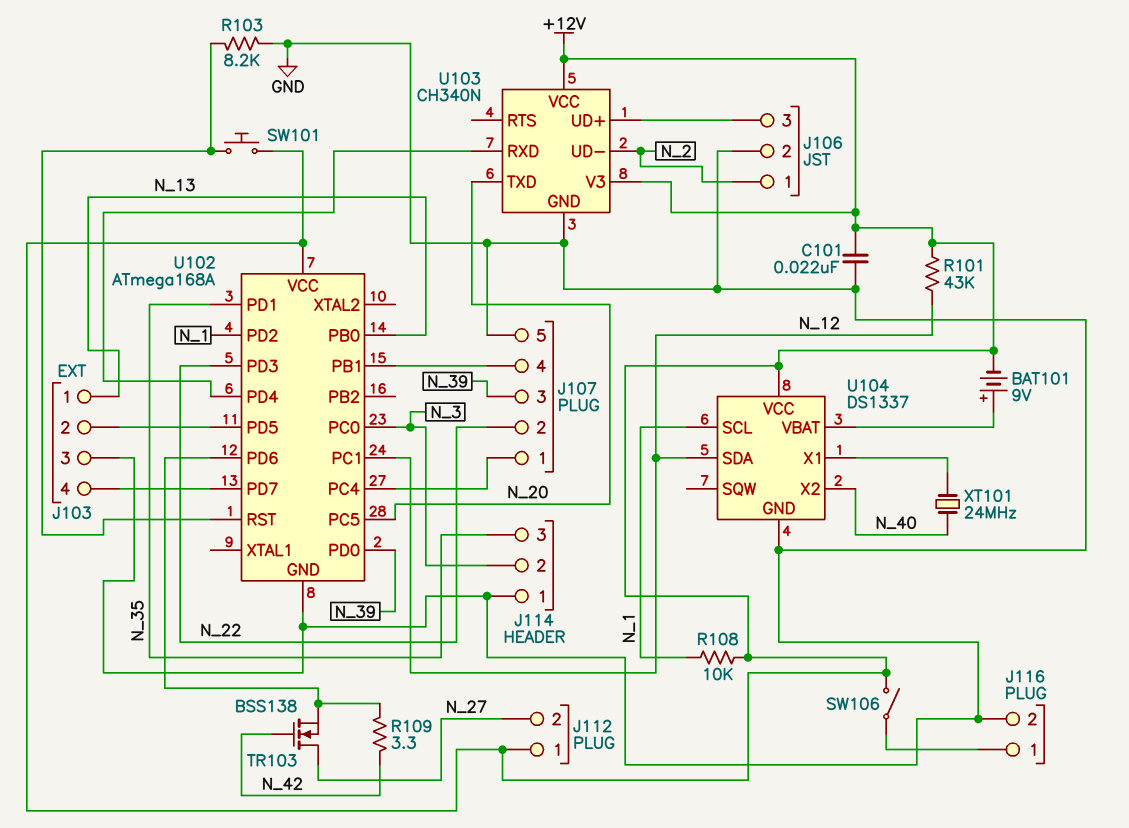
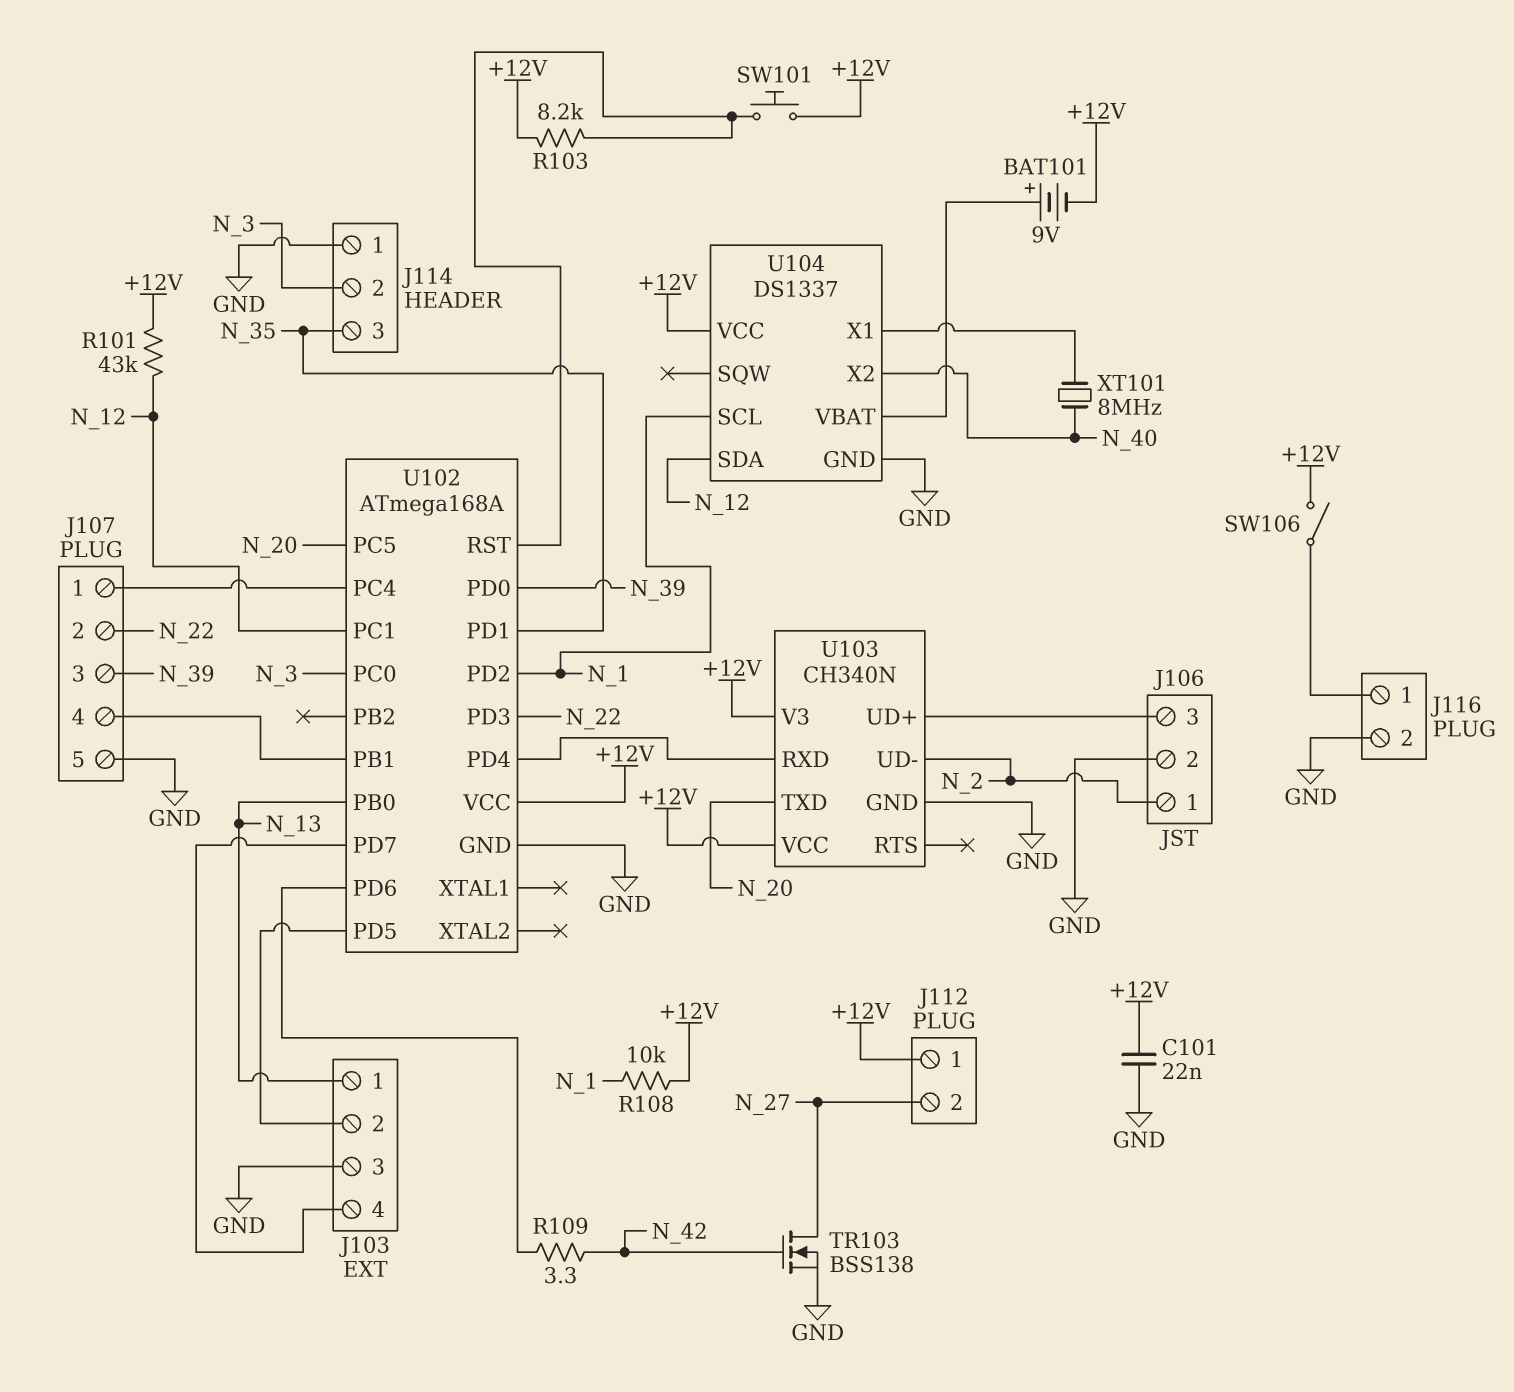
R103: 8.2k (GND, U102/RST) -> 8.2k (+12V, U102/RST)
TR103: NMOS BSS138 (G N_42, D N_27, S U102/PD6) -> NMOS BSS138 (G N_42, D N_27, S GND)
XT101: 24MHz (N_40, U104/X1) -> 8MHz (N_40, U104/X1)

